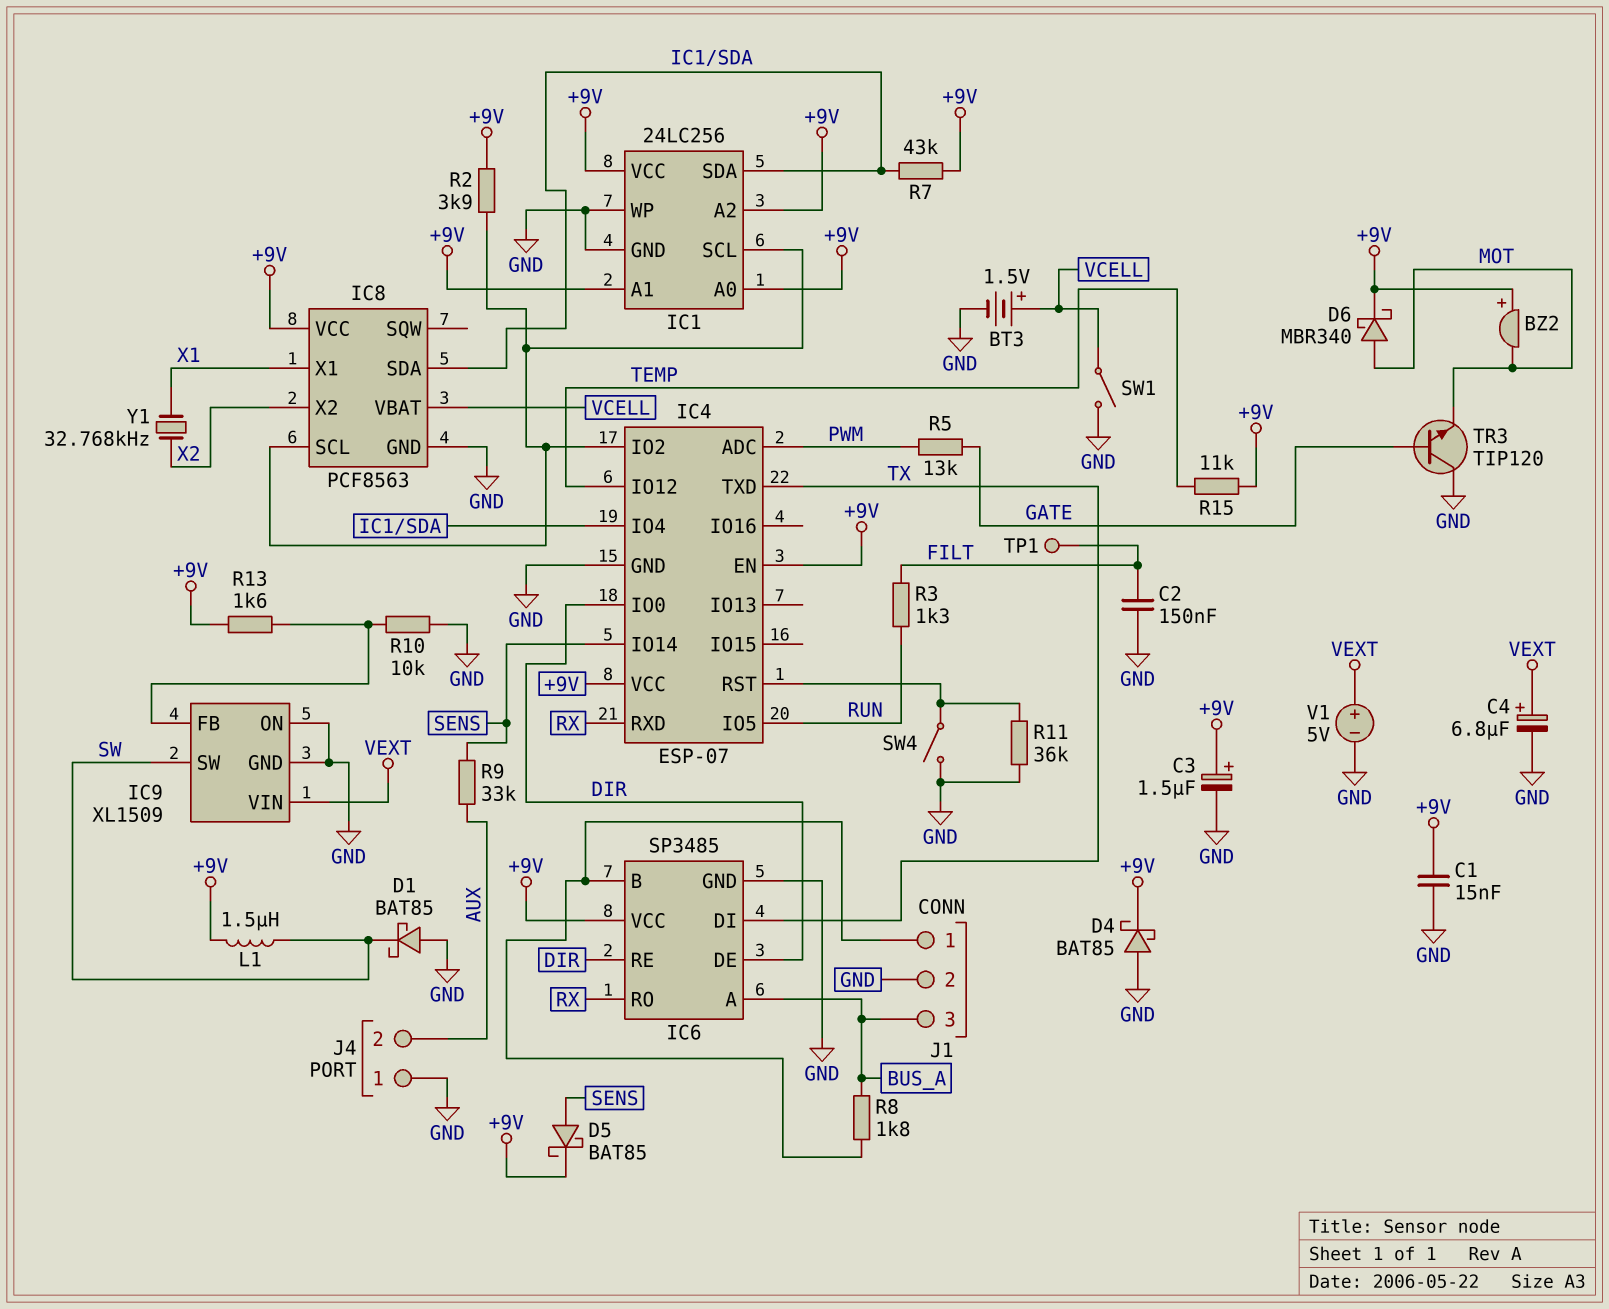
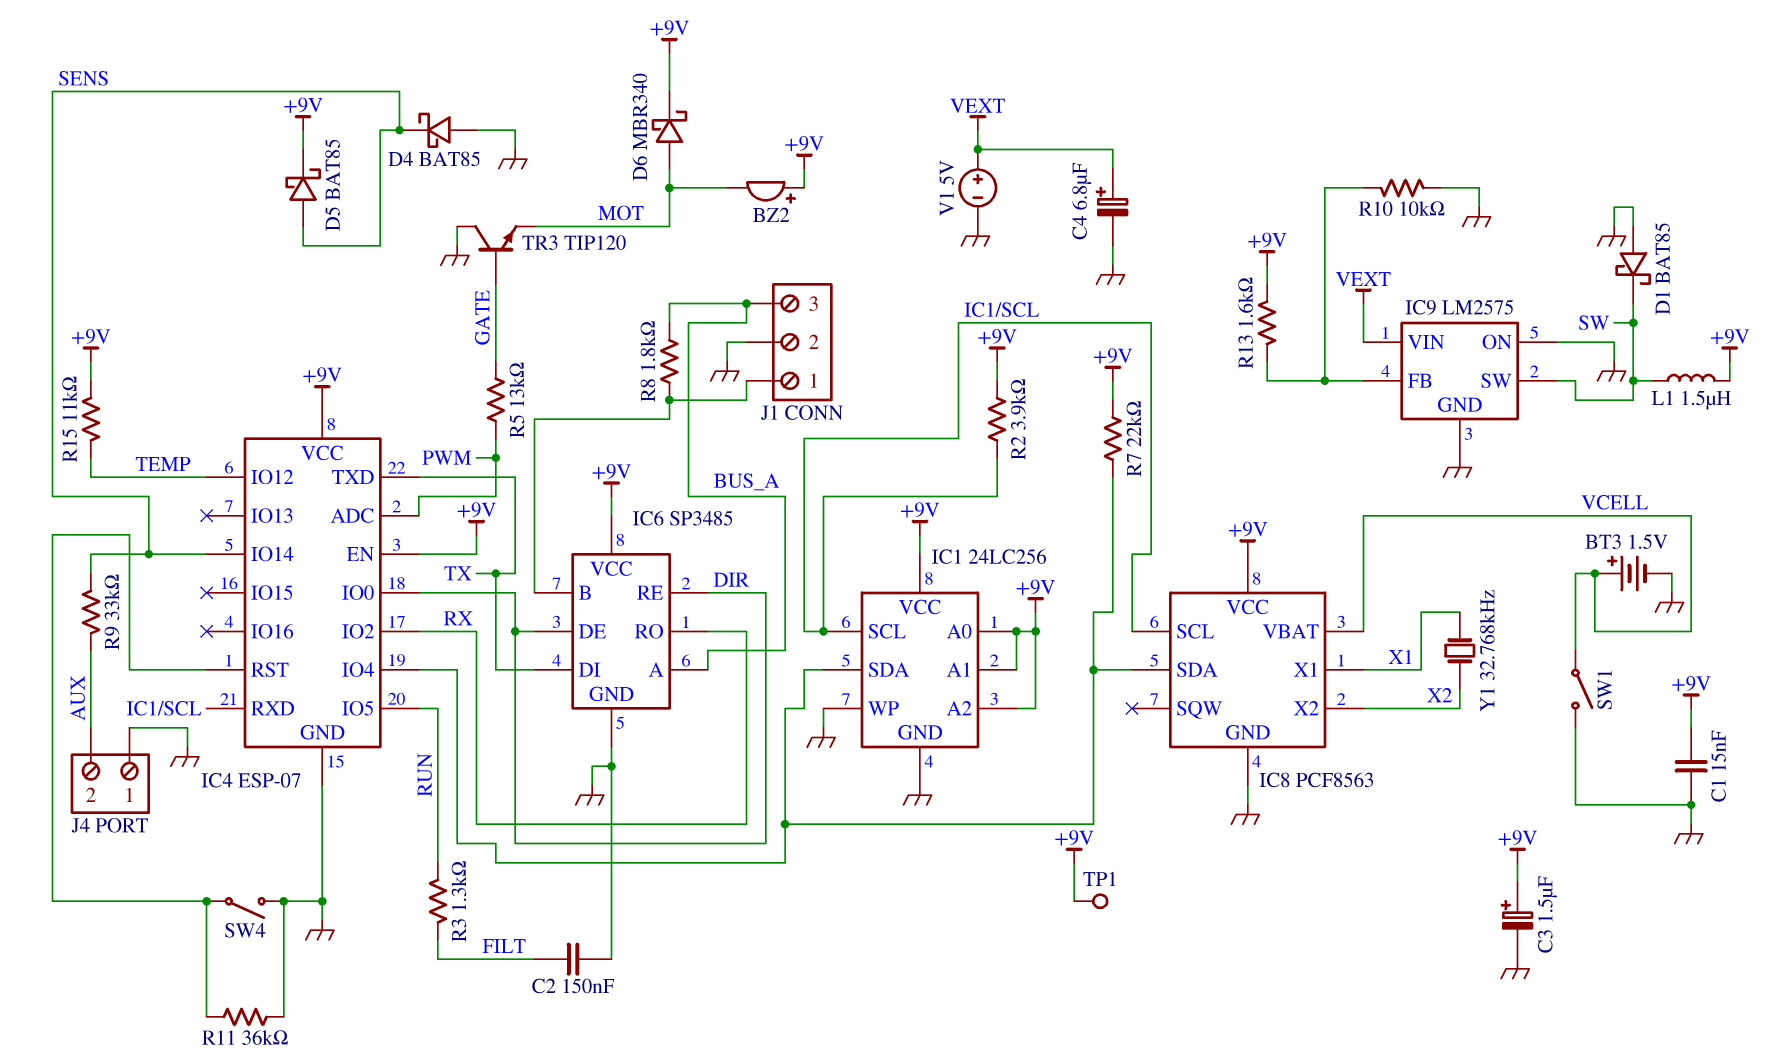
D4: schottky BAT85 (A GND, K +9V) -> schottky BAT85 (A GND, K SENS)
IC4 pin IO2: IC1/SCL -> RX
IC4 pin RXD: RX -> IC1/SCL
IC9: XL1509 -> LM2575
R7: 43k (+9V, IC1/SDA) -> 22k (+9V, IC1/SDA)
TP1: test point (FILT) -> test point (+9V)

